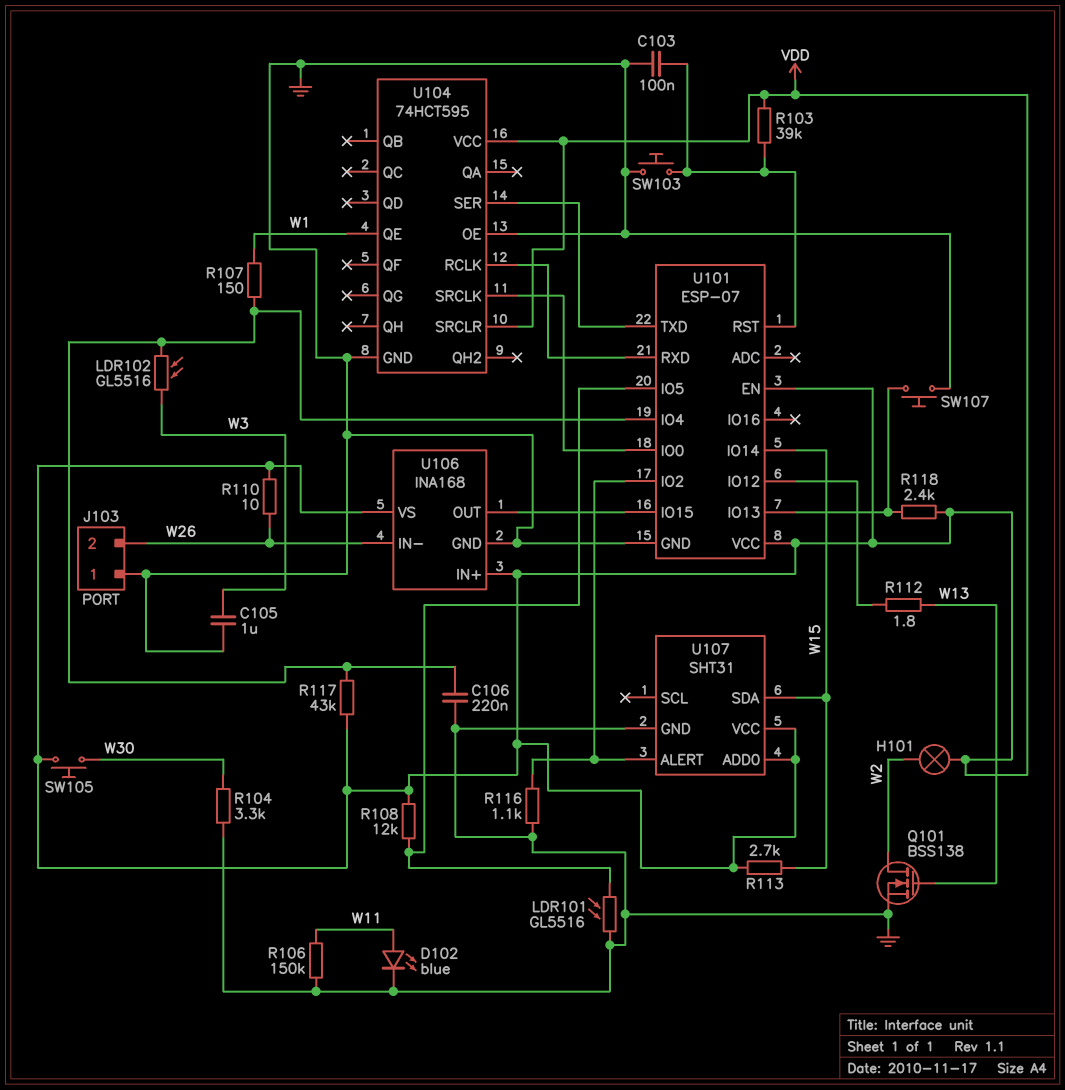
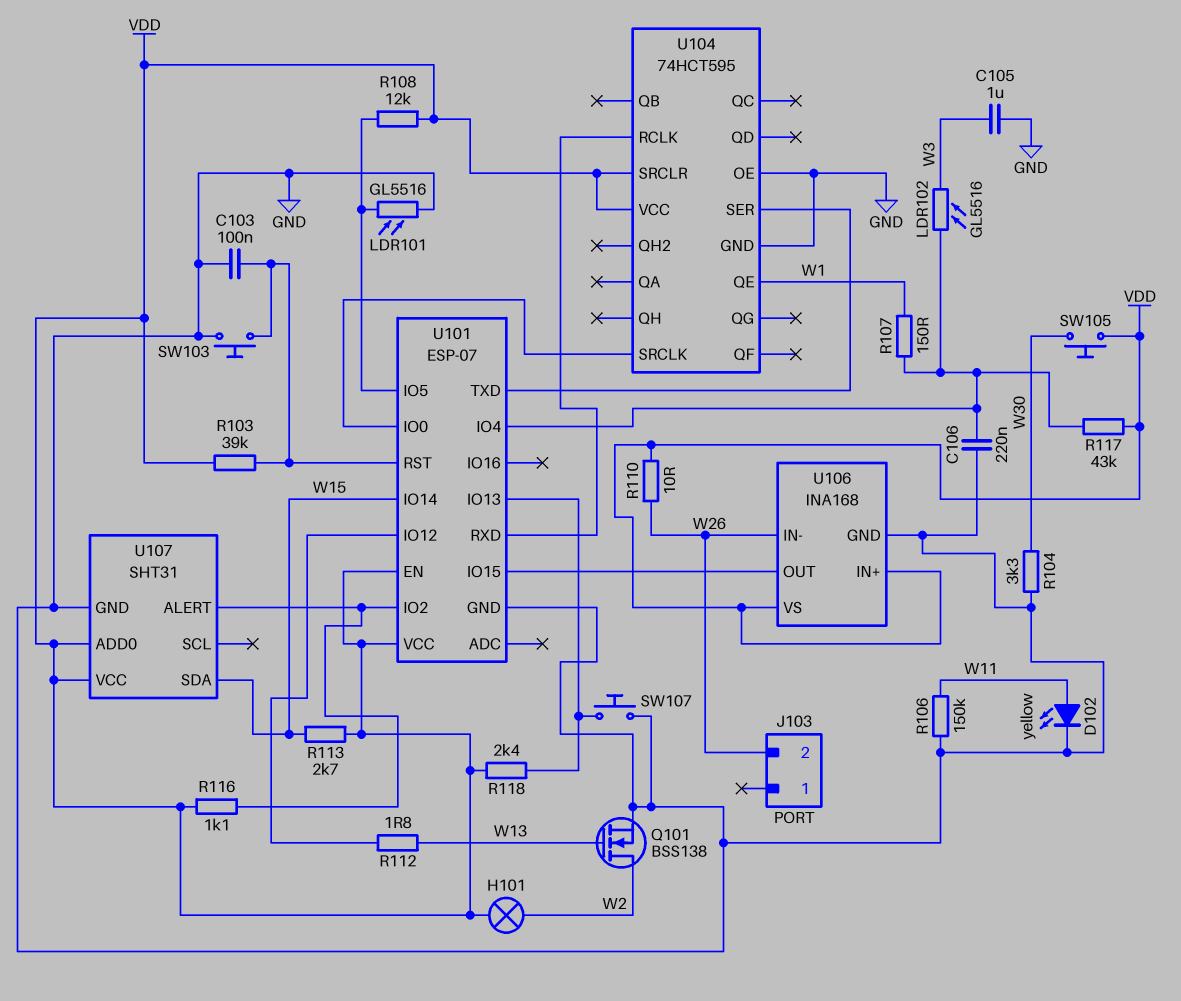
D102: LED blue (A W11, K GND) -> LED yellow (A W11, K GND)
J103 pin 1: GND -> none
R116: 1.1k (GND, U101/IO2) -> 1.1k (U101/IO2, VDD)

